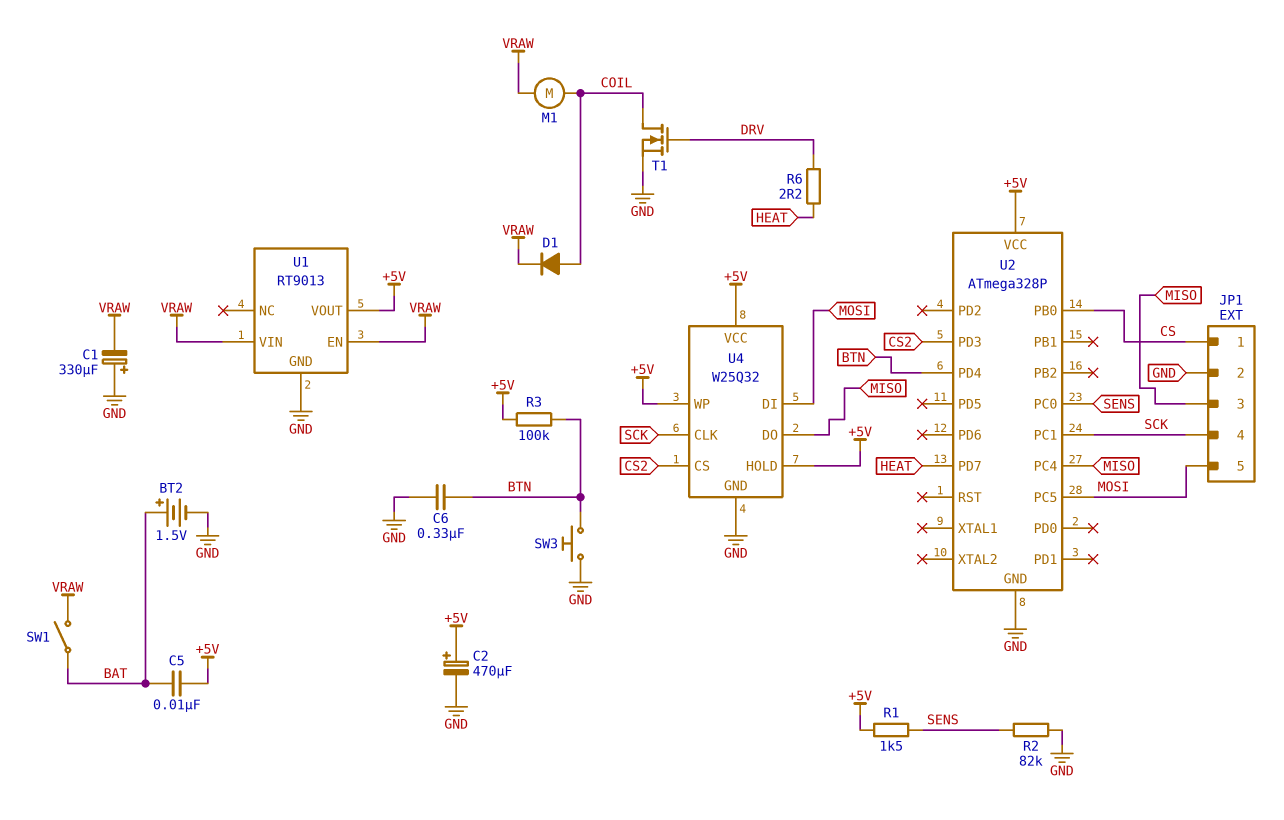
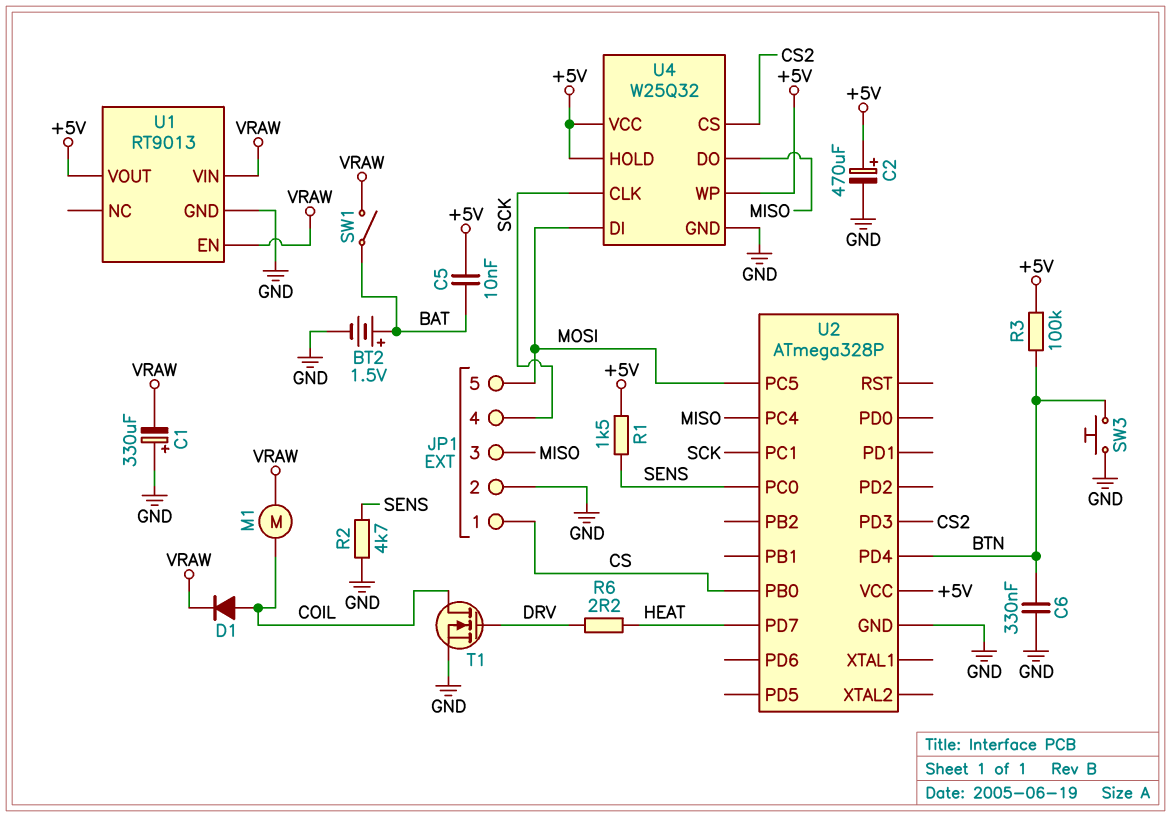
R2: 82k (GND, SENS) -> 4.7k (GND, SENS)

